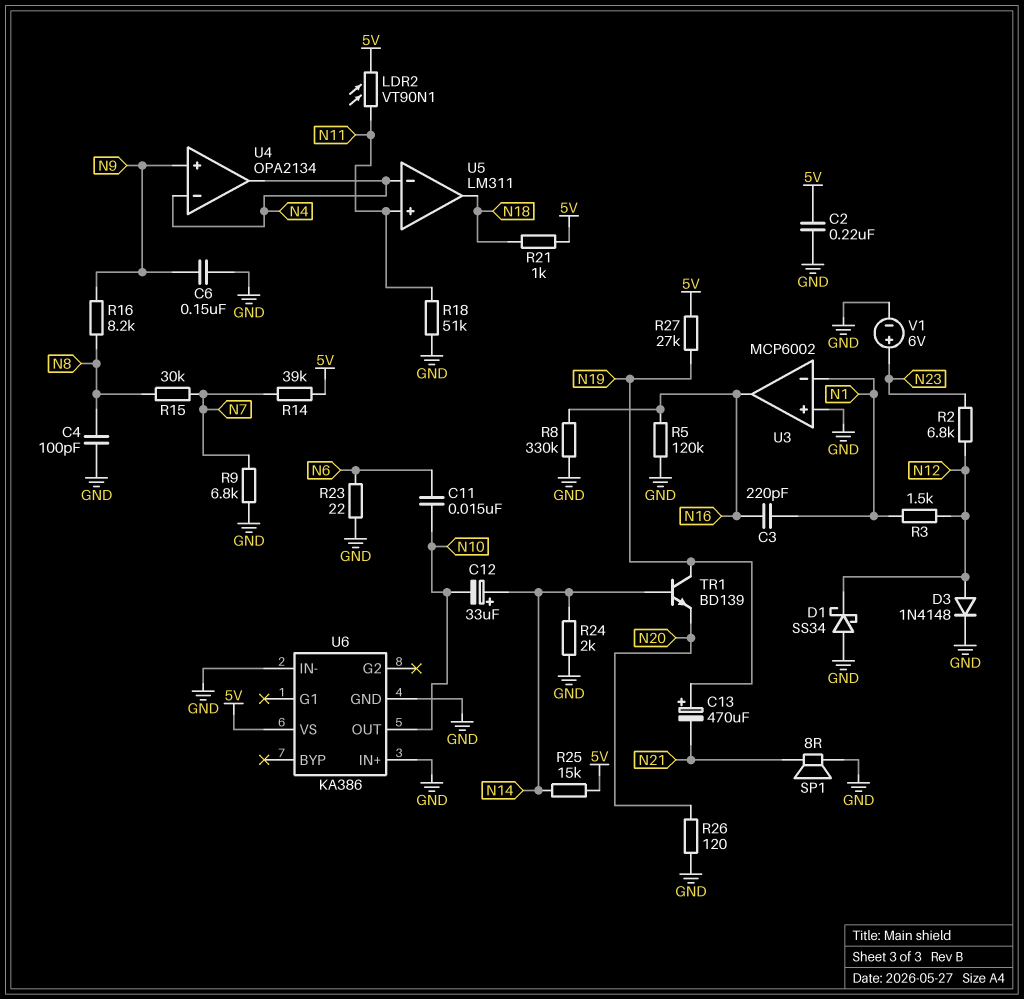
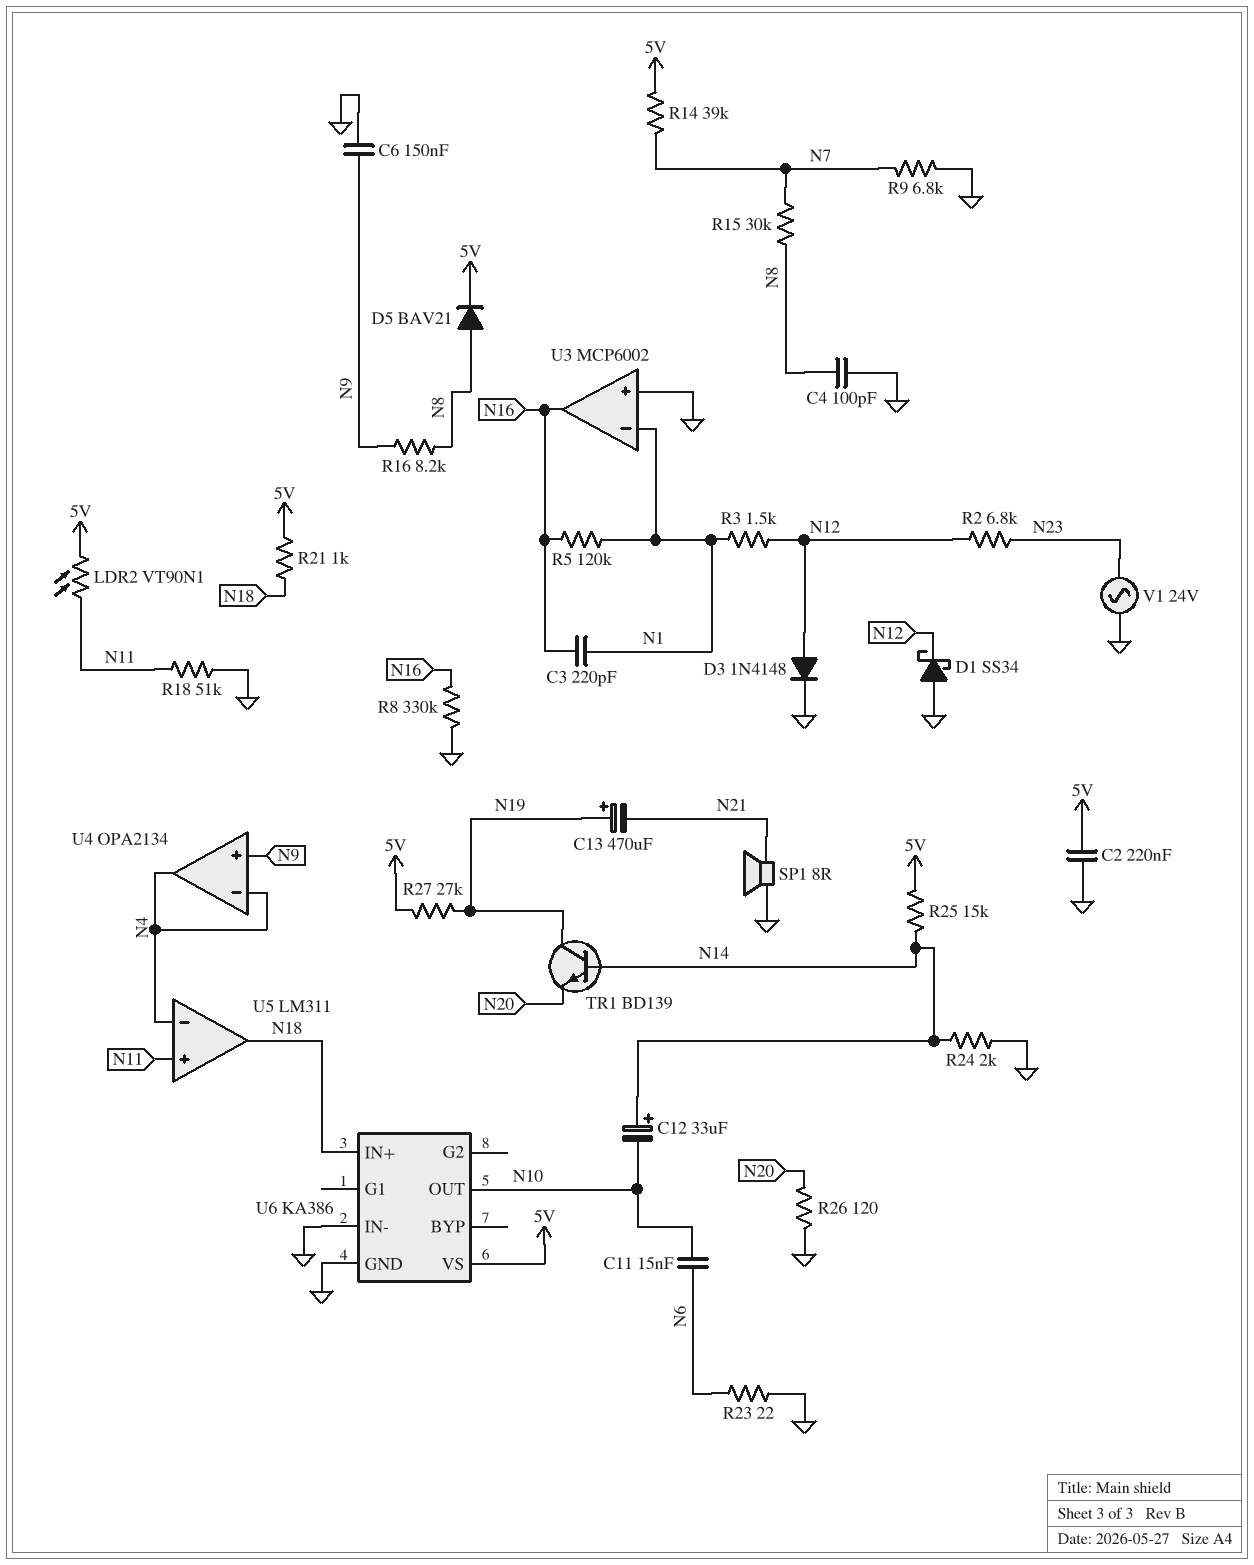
D5: none -> diode BAV21 (A N8, K 5V)
R5: 120k (GND, N16) -> 120k (N1, N16)
U6 pin IN+: GND -> N18
V1: 6V (plus N23, minus GND) -> AC 24V (GND, N23)

